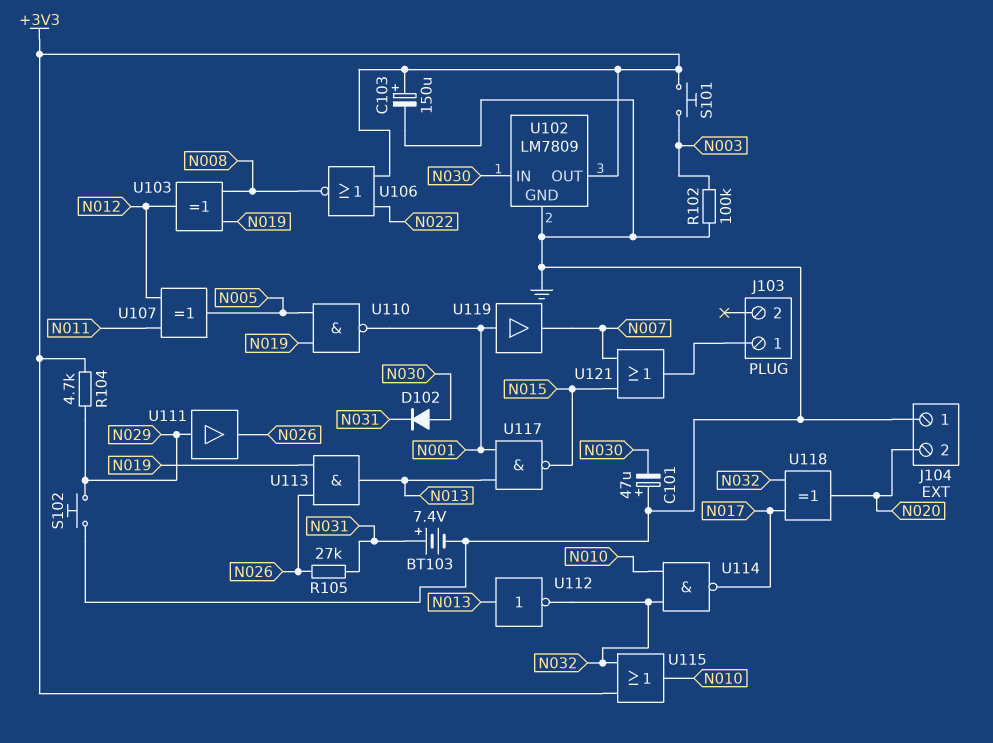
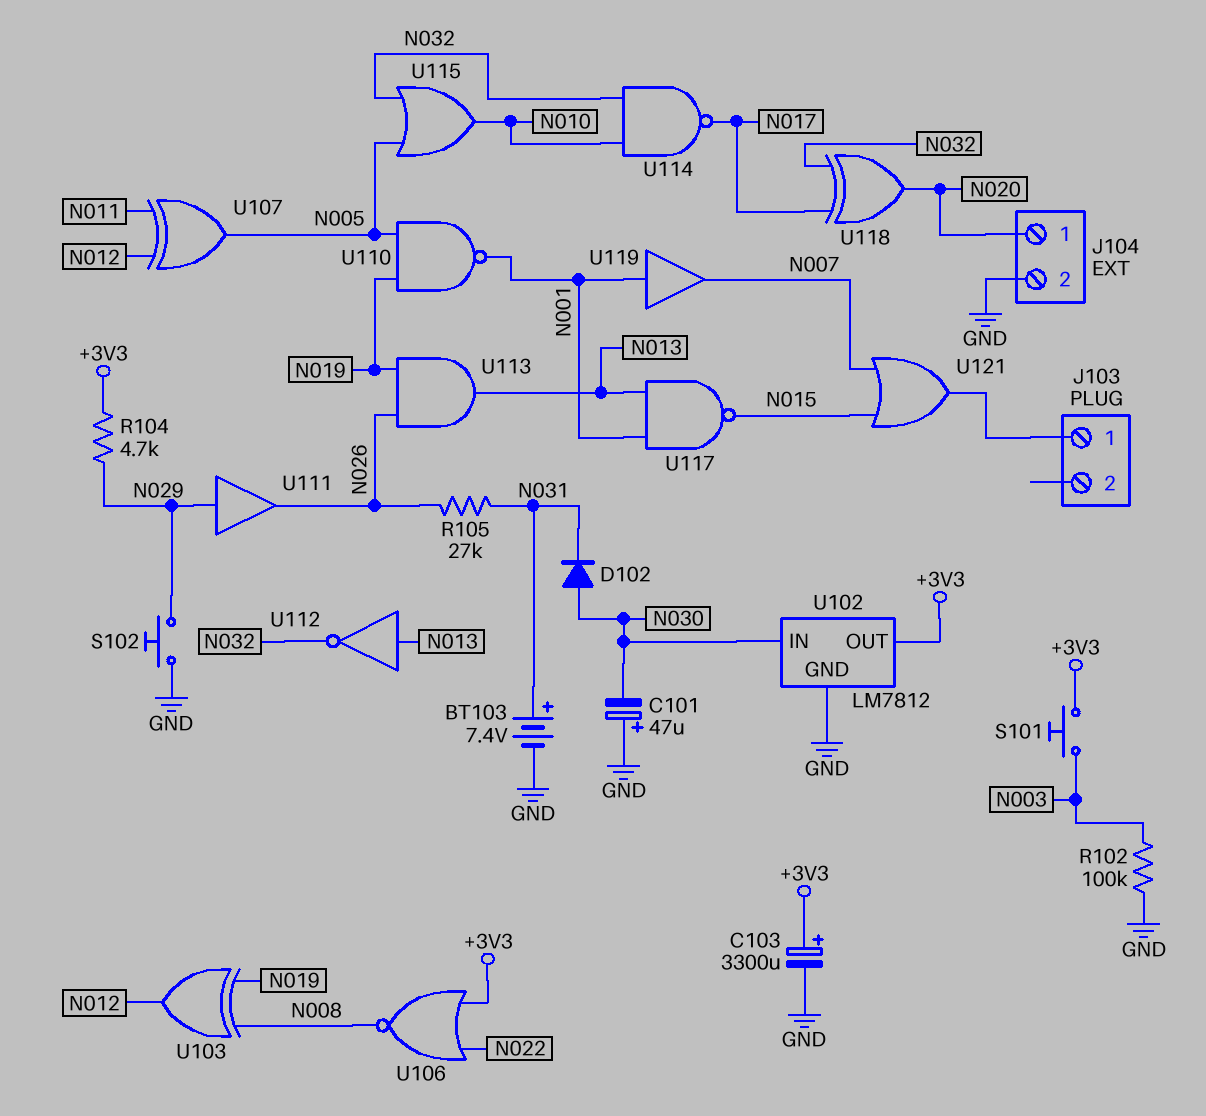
C103: 150uF (plus +3V3, minus GND) -> 3300uF (plus +3V3, minus GND)
J104 pin 1: GND -> N020
J104 pin 2: N020 -> GND
U102: LM7809 -> LM7812
U115: OR (in +3V3, in N032, out N010) -> OR (in N005, in N032, out N010)

